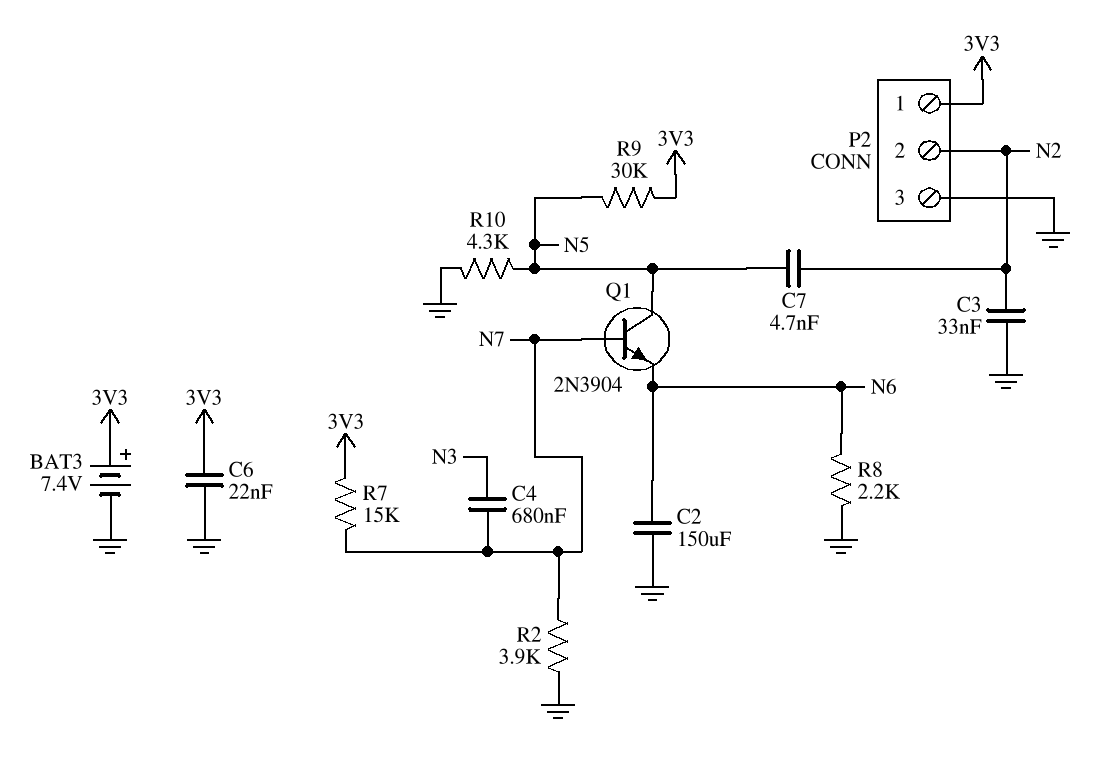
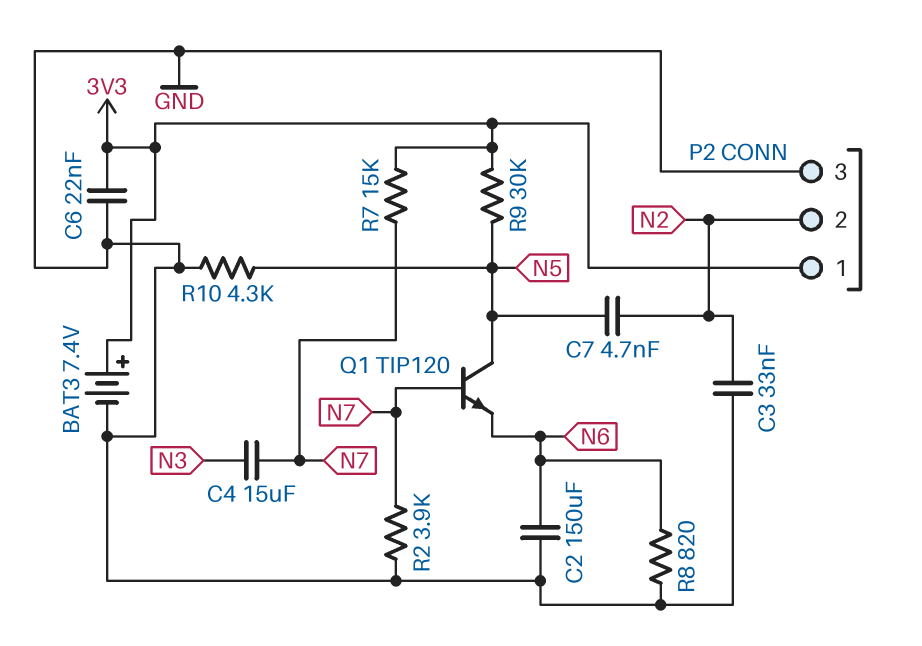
C4: 680nF (N3, N7) -> 15uF (N3, N7)
Q1: NPN 2N3904 (B N7, C N5, E N6) -> NPN TIP120 (B N7, C N5, E N6)
R8: 2.2k (GND, N6) -> 820 (GND, N6)

